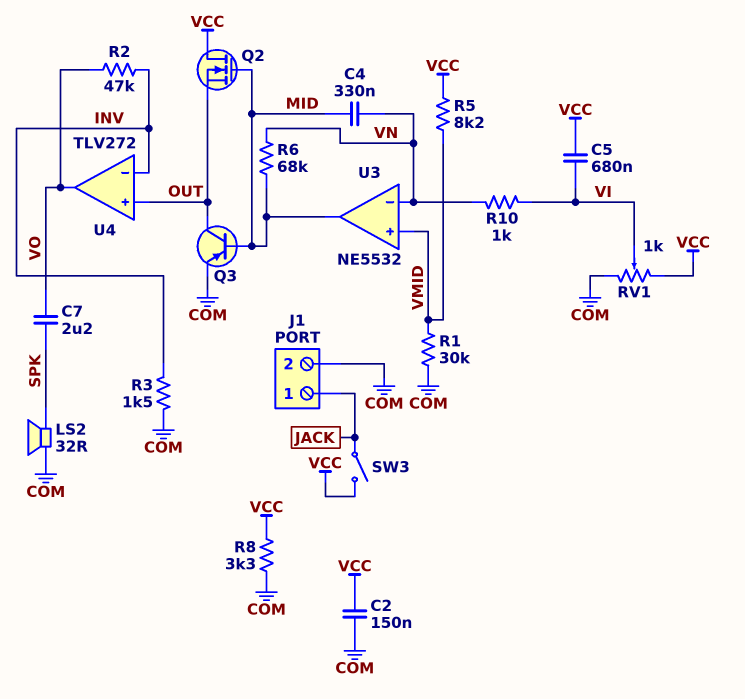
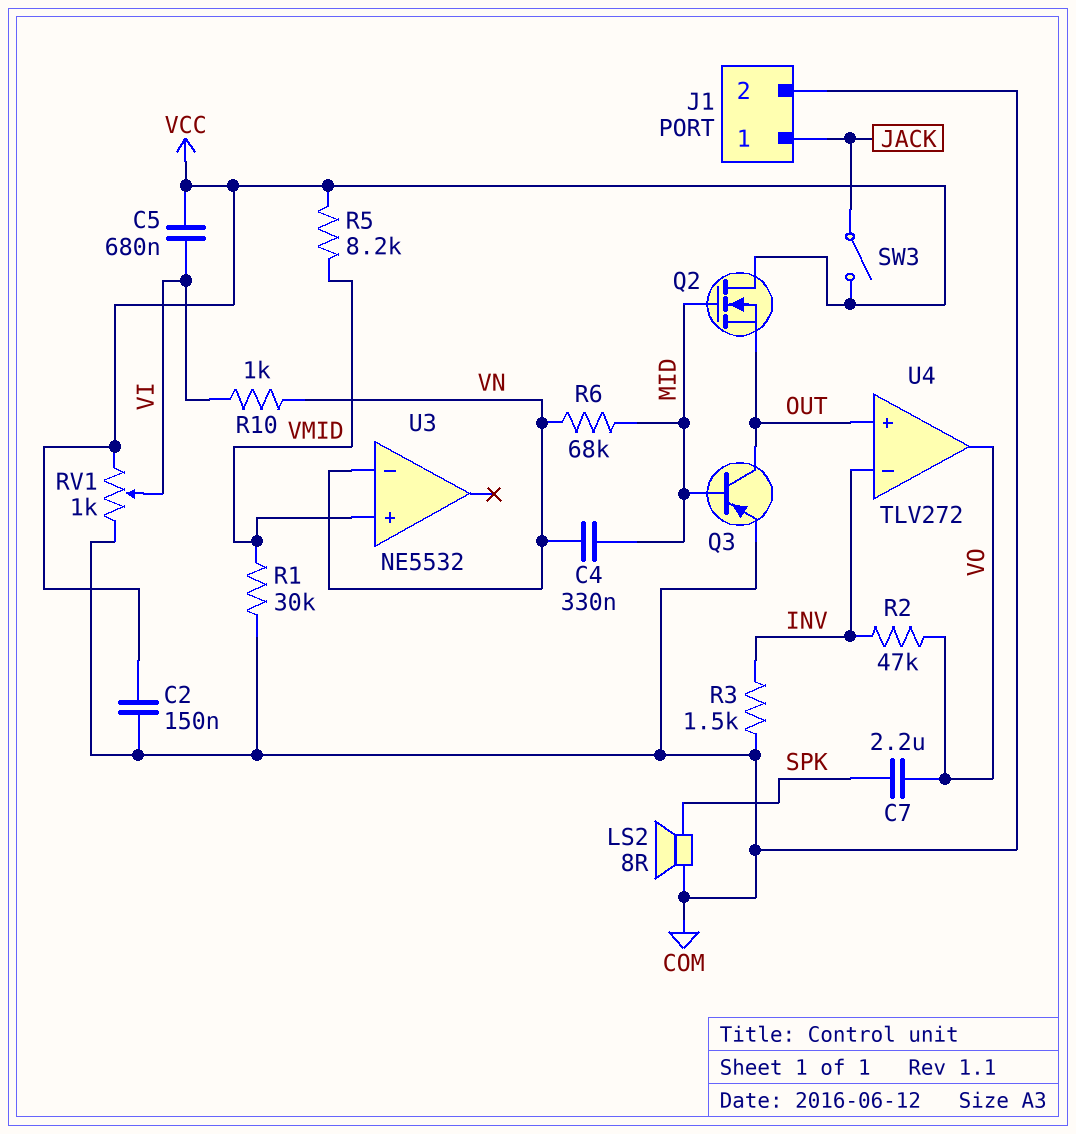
LS2: speaker 32R (COM, SPK) -> speaker 8R (COM, SPK)
R8: 3.3k (COM, VCC) -> none
U3 pin out: MID -> none

